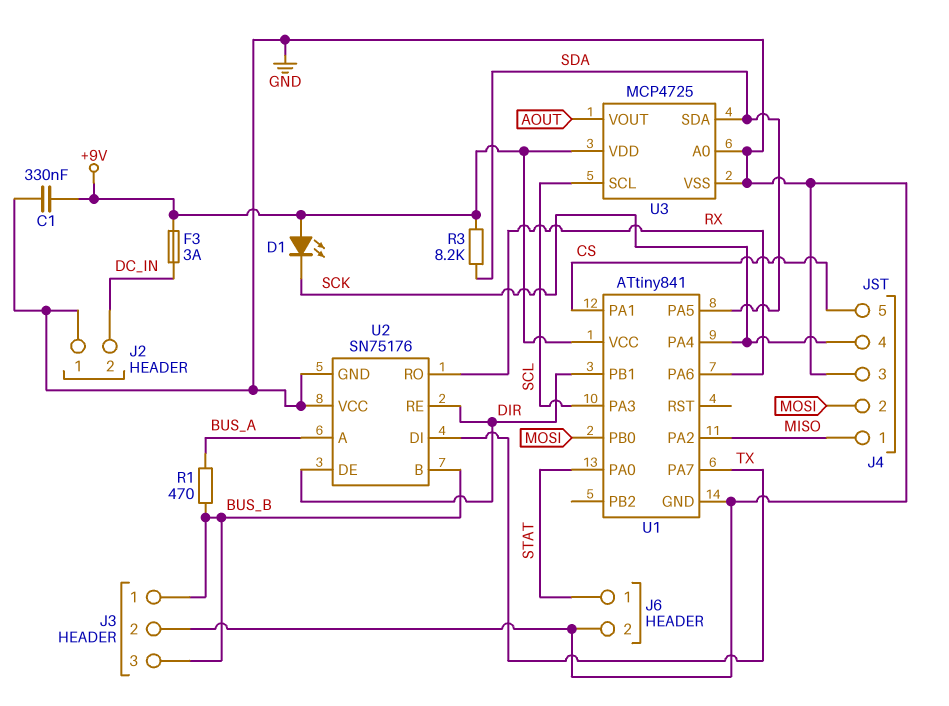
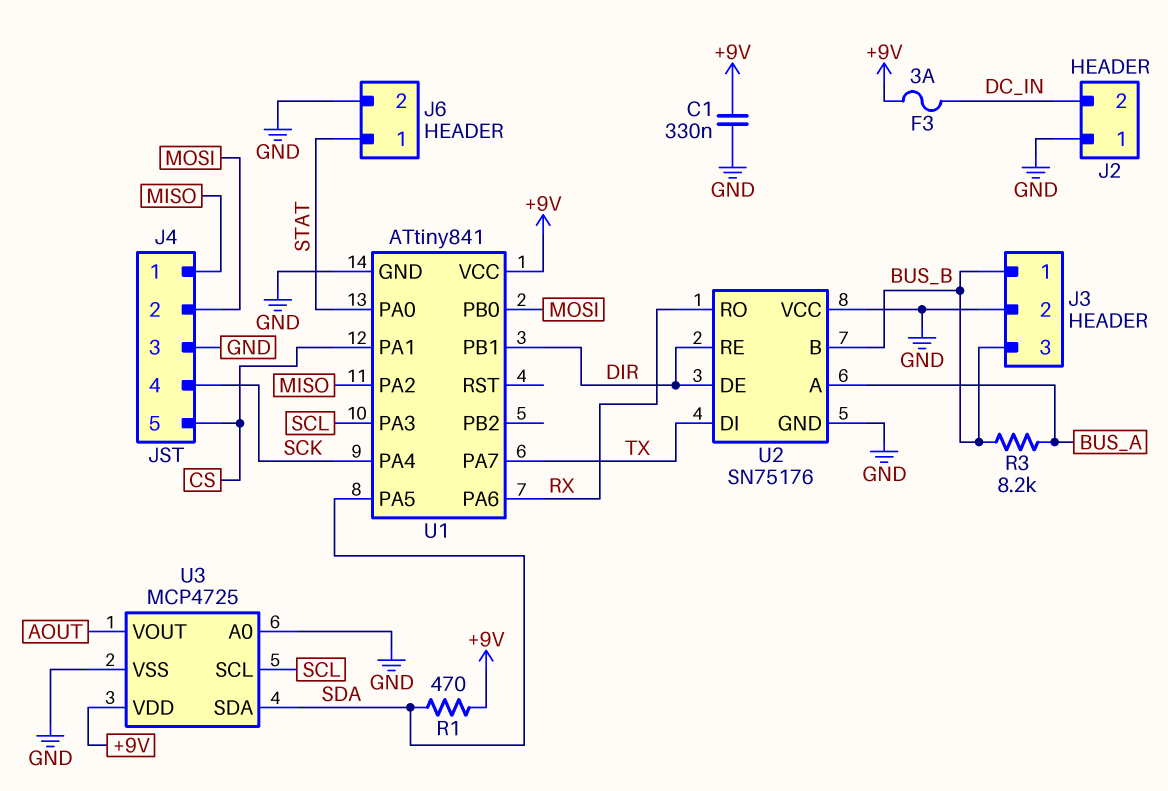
D1: LED (A +9V, K SCK) -> none
R1: 470 (BUS_A, BUS_B) -> 470 (+9V, SDA)
R3: 8.2k (+9V, SDA) -> 8.2k (BUS_A, BUS_B)

